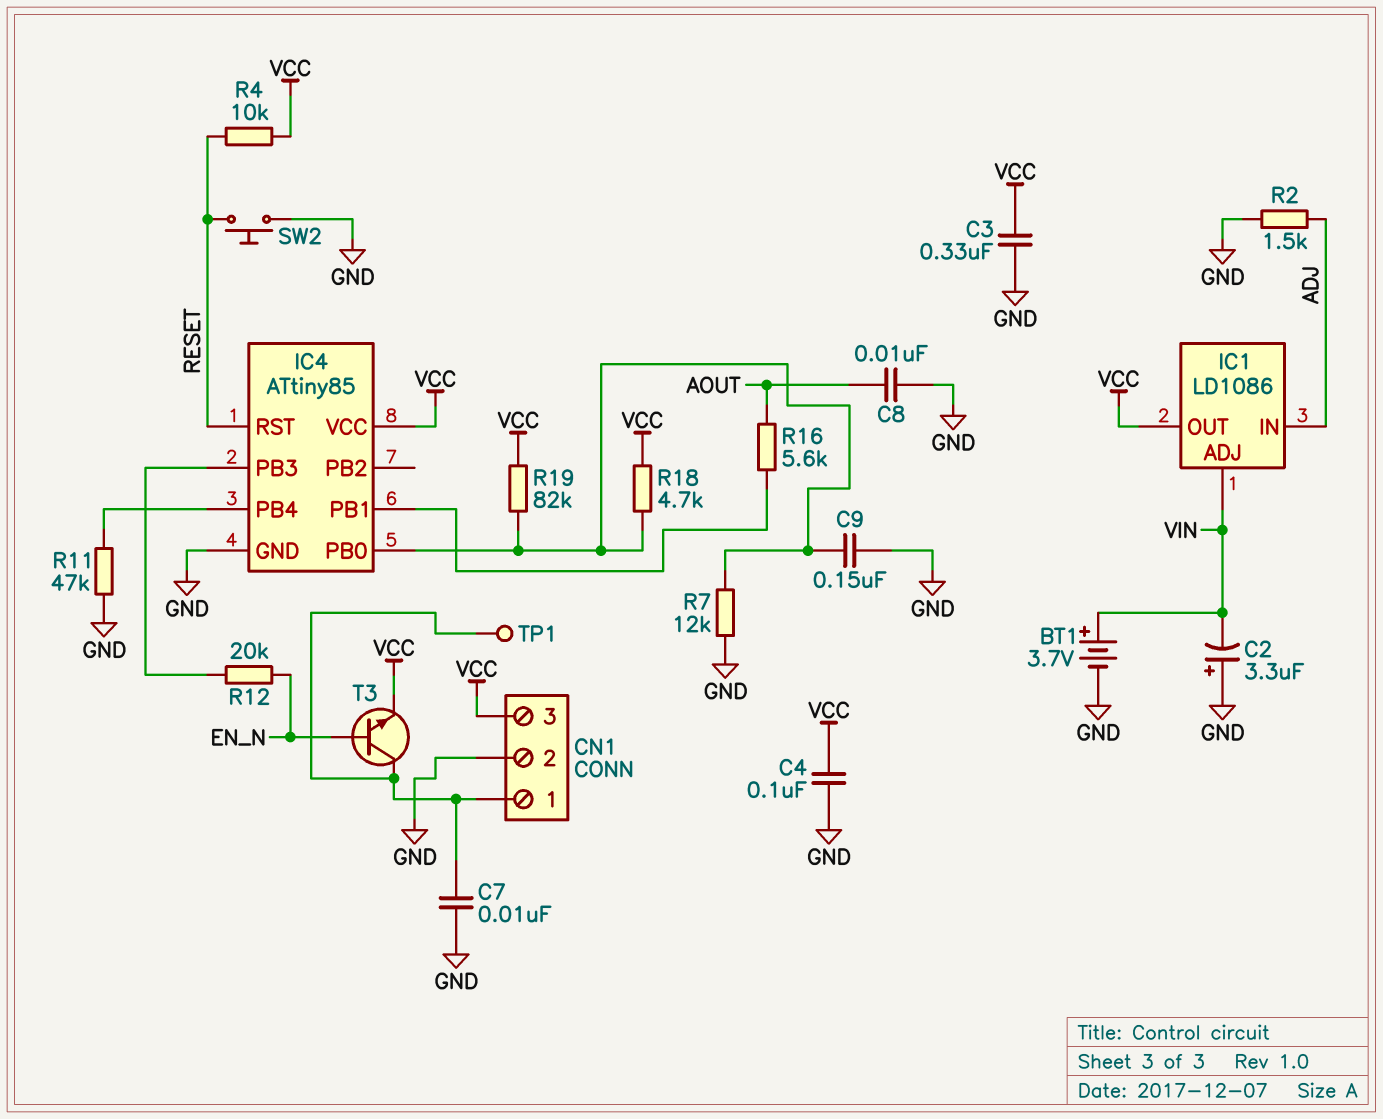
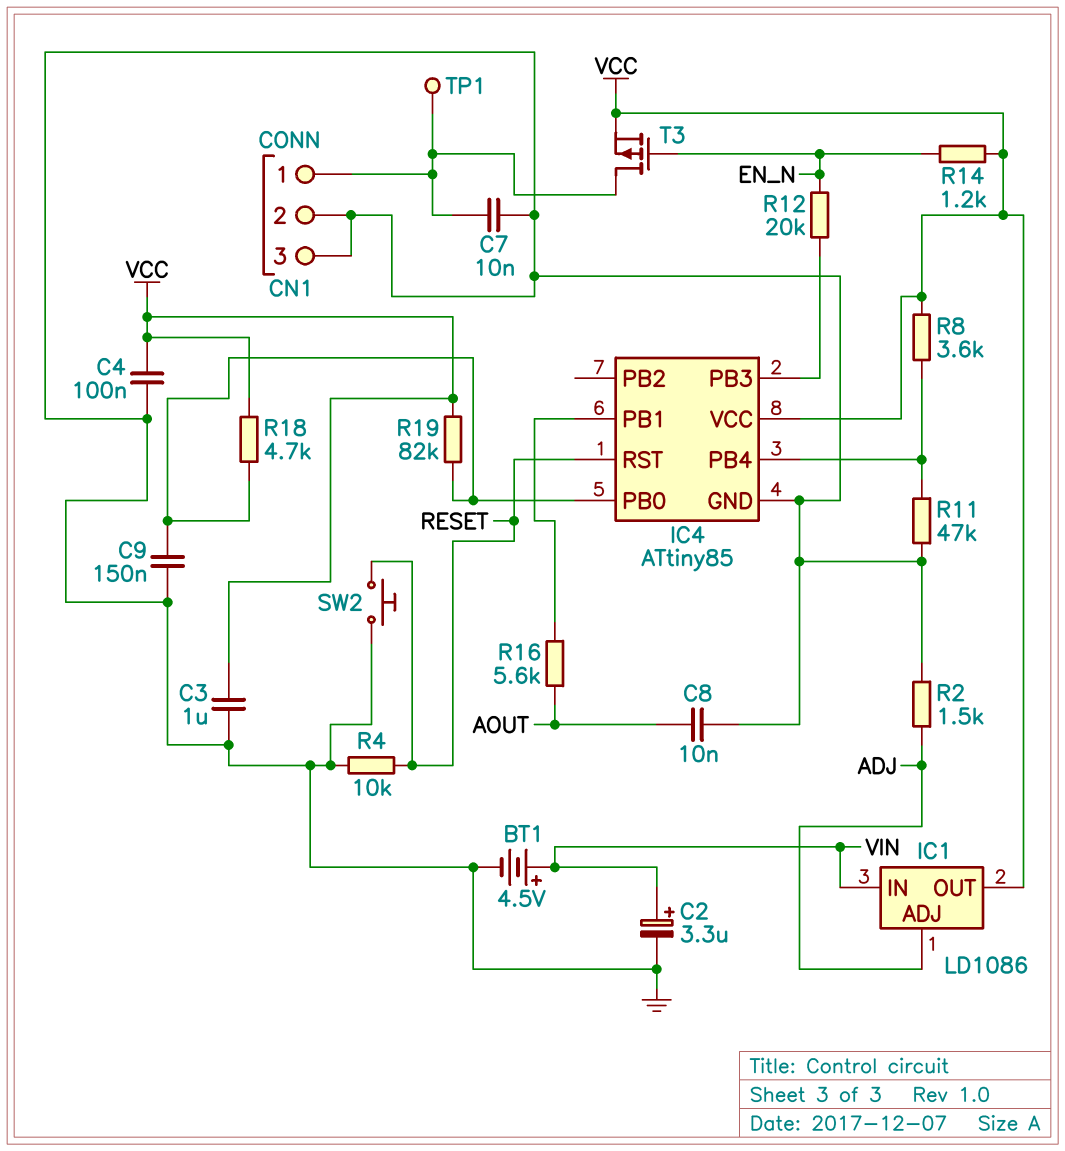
BT1: 3.7V (plus VIN, minus GND) -> 4.5V (plus VIN, minus GND)
C2: 3.3uF (plus GND, minus VIN) -> 3.3uF (plus VIN, minus GND)
C3: 330nF (GND, VCC) -> 1uF (GND, VCC)
CN1 pin 3: VCC -> GND
IC1 pin ADJ: VIN -> ADJ
IC1 pin IN: ADJ -> VIN
R4: 10k (RESET, VCC) -> 10k (GND, RESET)
R7: 12k (GND, IC4/PB0) -> none
R8: none -> 3.6k (IC4/PB4, VCC)
R14: none -> 1.2k (EN_N, VCC)
T3: NPN (B EN_N, C CN1/1, E VCC) -> PMOS (G EN_N, D CN1/1, S VCC)

